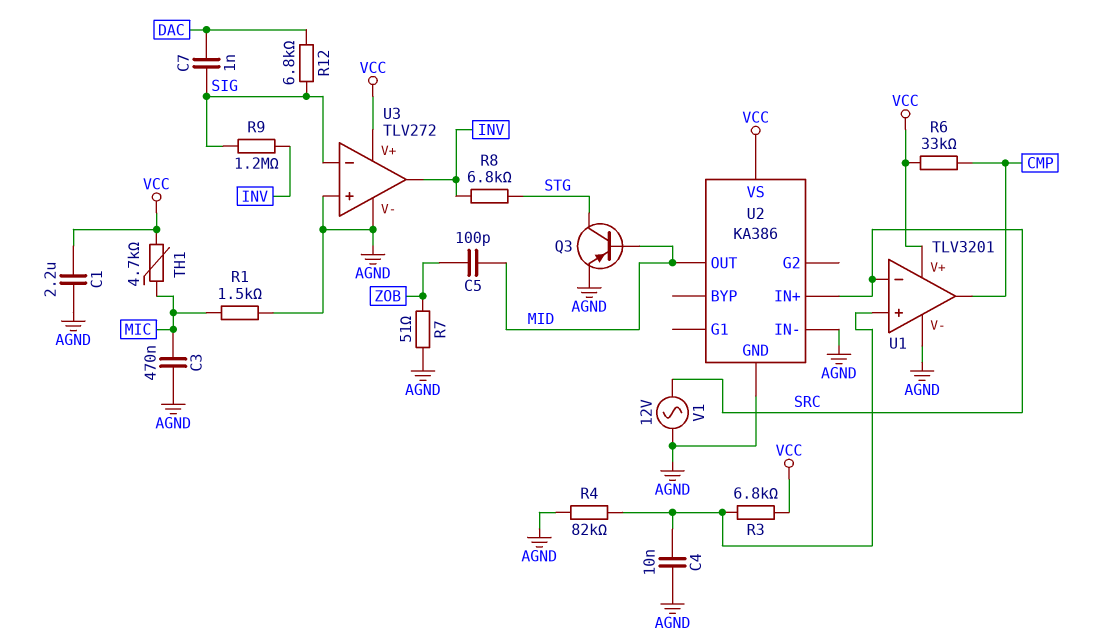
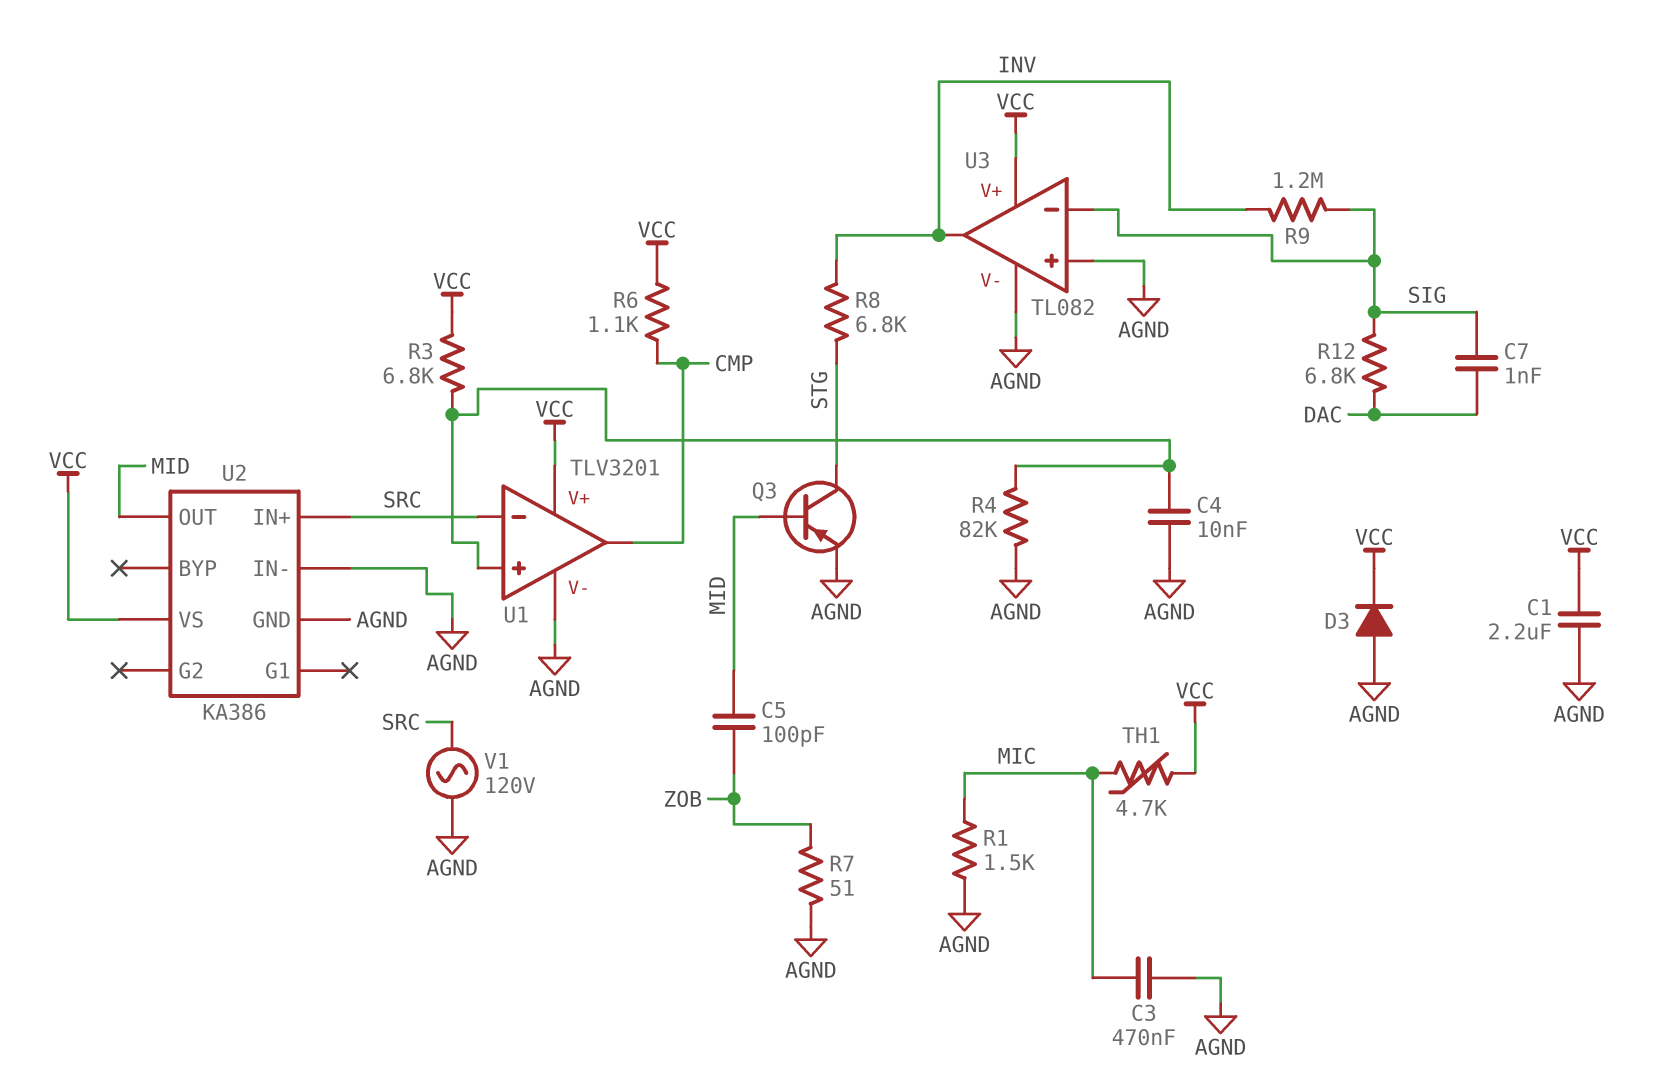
D3: none -> diode (A AGND, K VCC)
R6: 33k (CMP, VCC) -> 1.1k (CMP, VCC)
U3: TLV272 -> TL082
V1: AC 12V (AGND, SRC) -> AC 120V (AGND, SRC)

